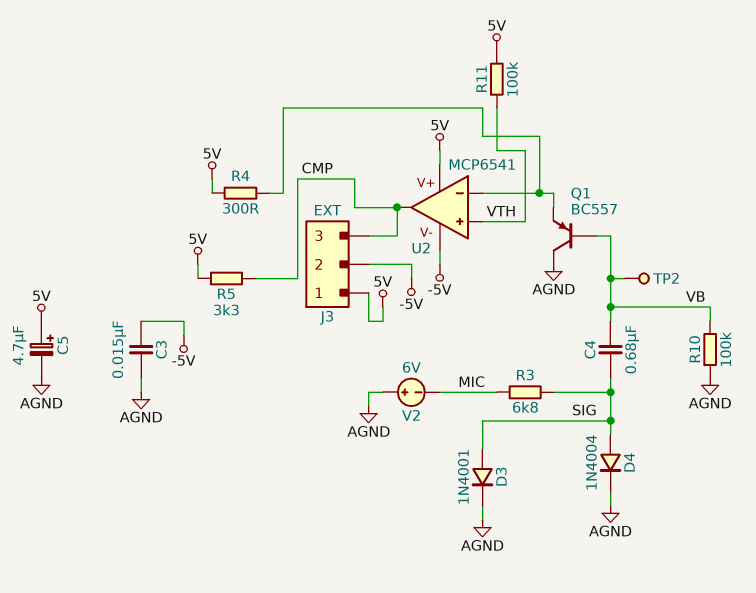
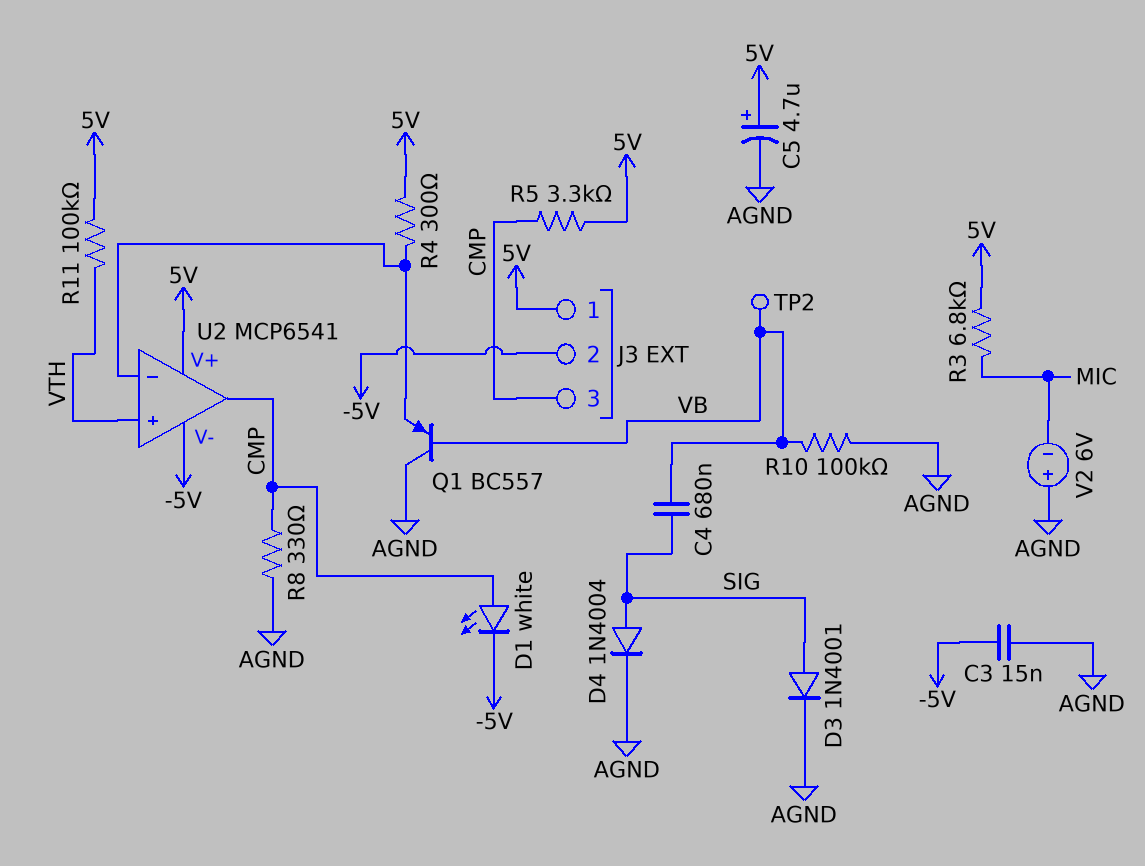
D1: none -> LED white (A CMP, K -5V)
R3: 6.8k (MIC, SIG) -> 6.8k (5V, MIC)
R8: none -> 330 (AGND, CMP)

